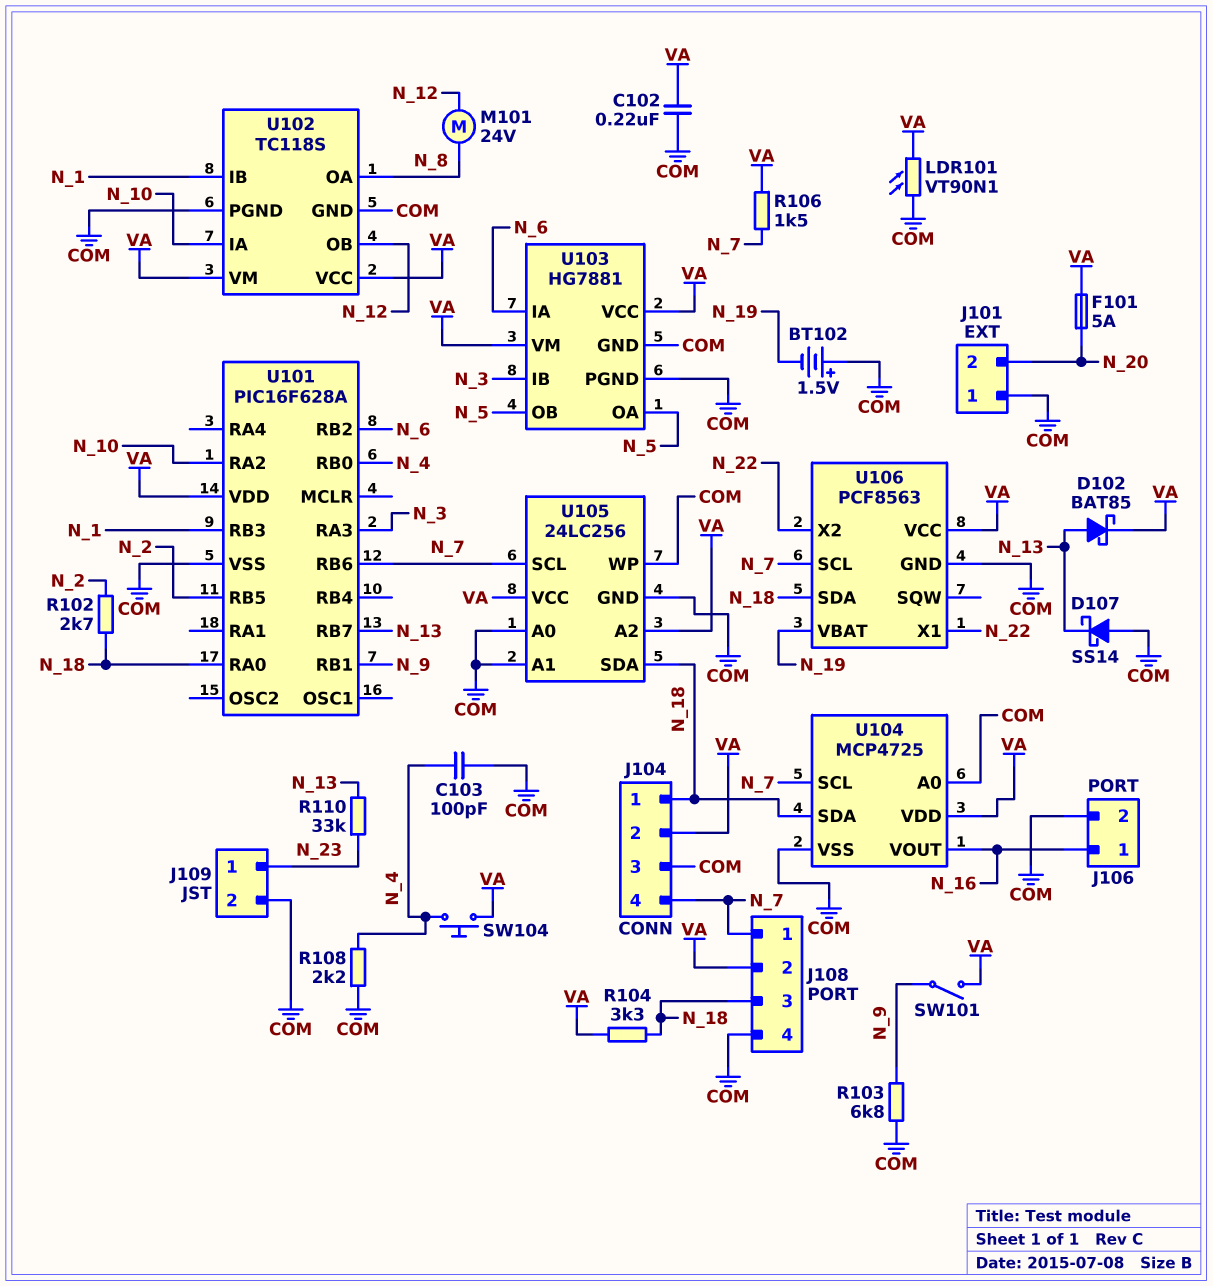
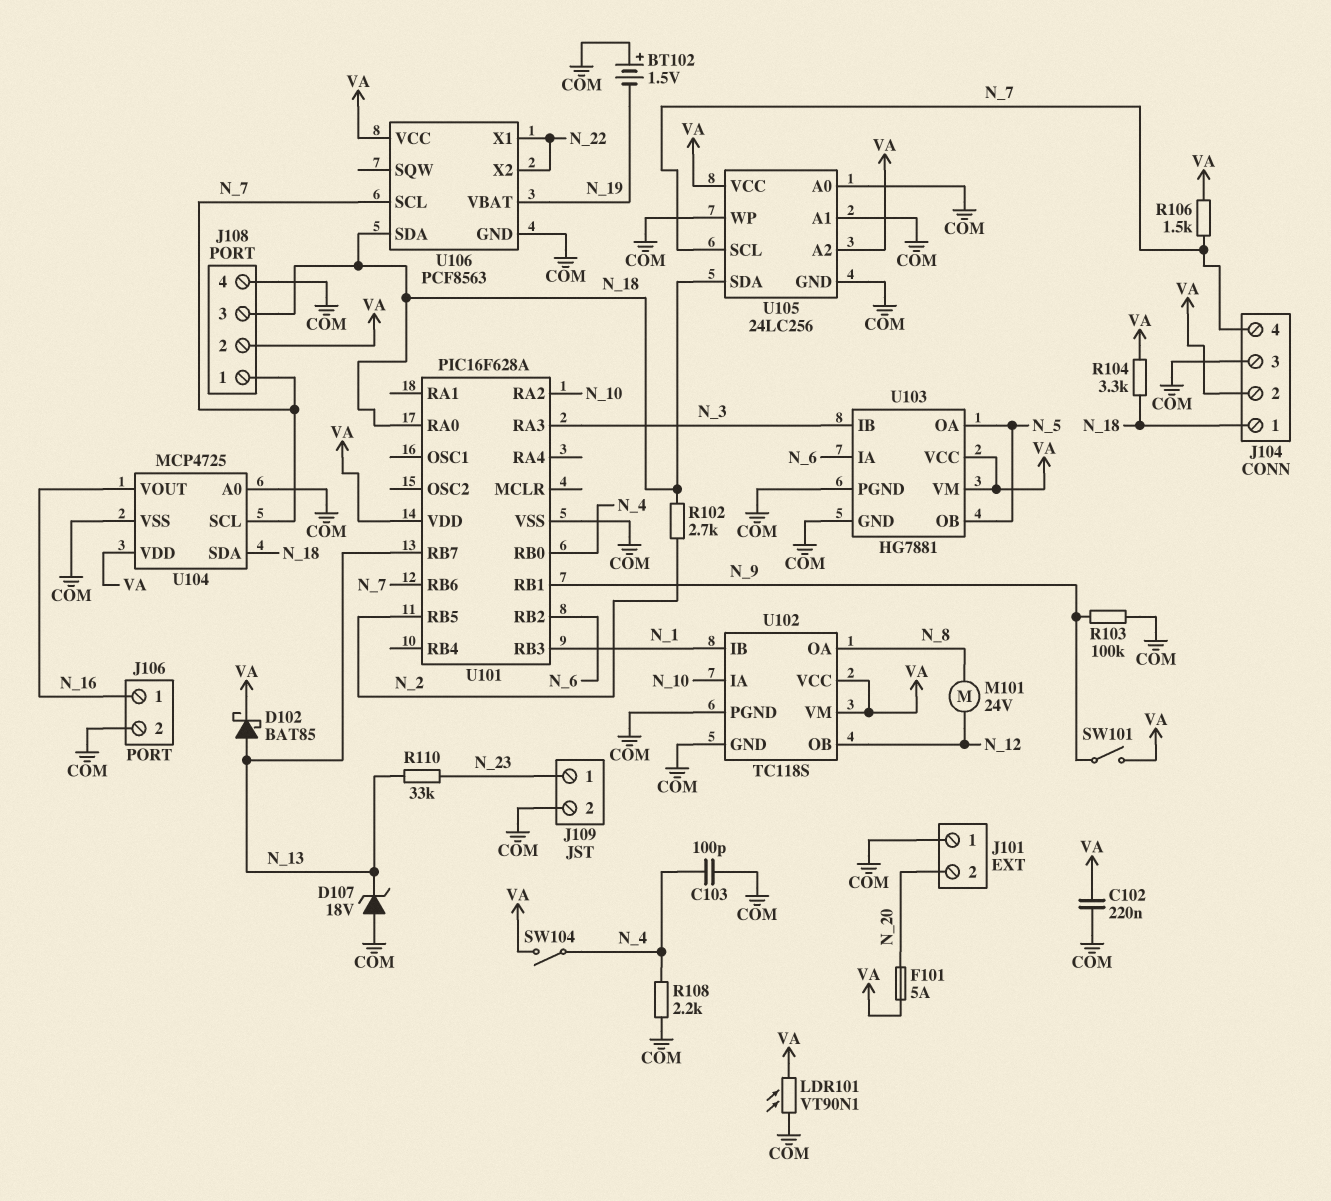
D107: schottky SS14 (A COM, K N_13) -> zener 18V (A COM, K N_13)
R103: 6.8k (COM, N_9) -> 100k (COM, N_9)
SW104: button (N_4, VA) -> switch (N_4, VA)

